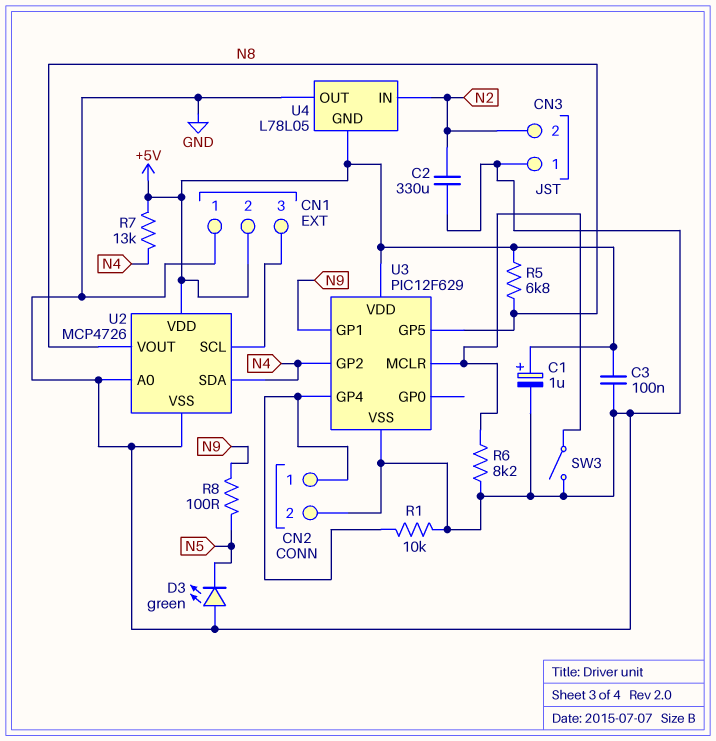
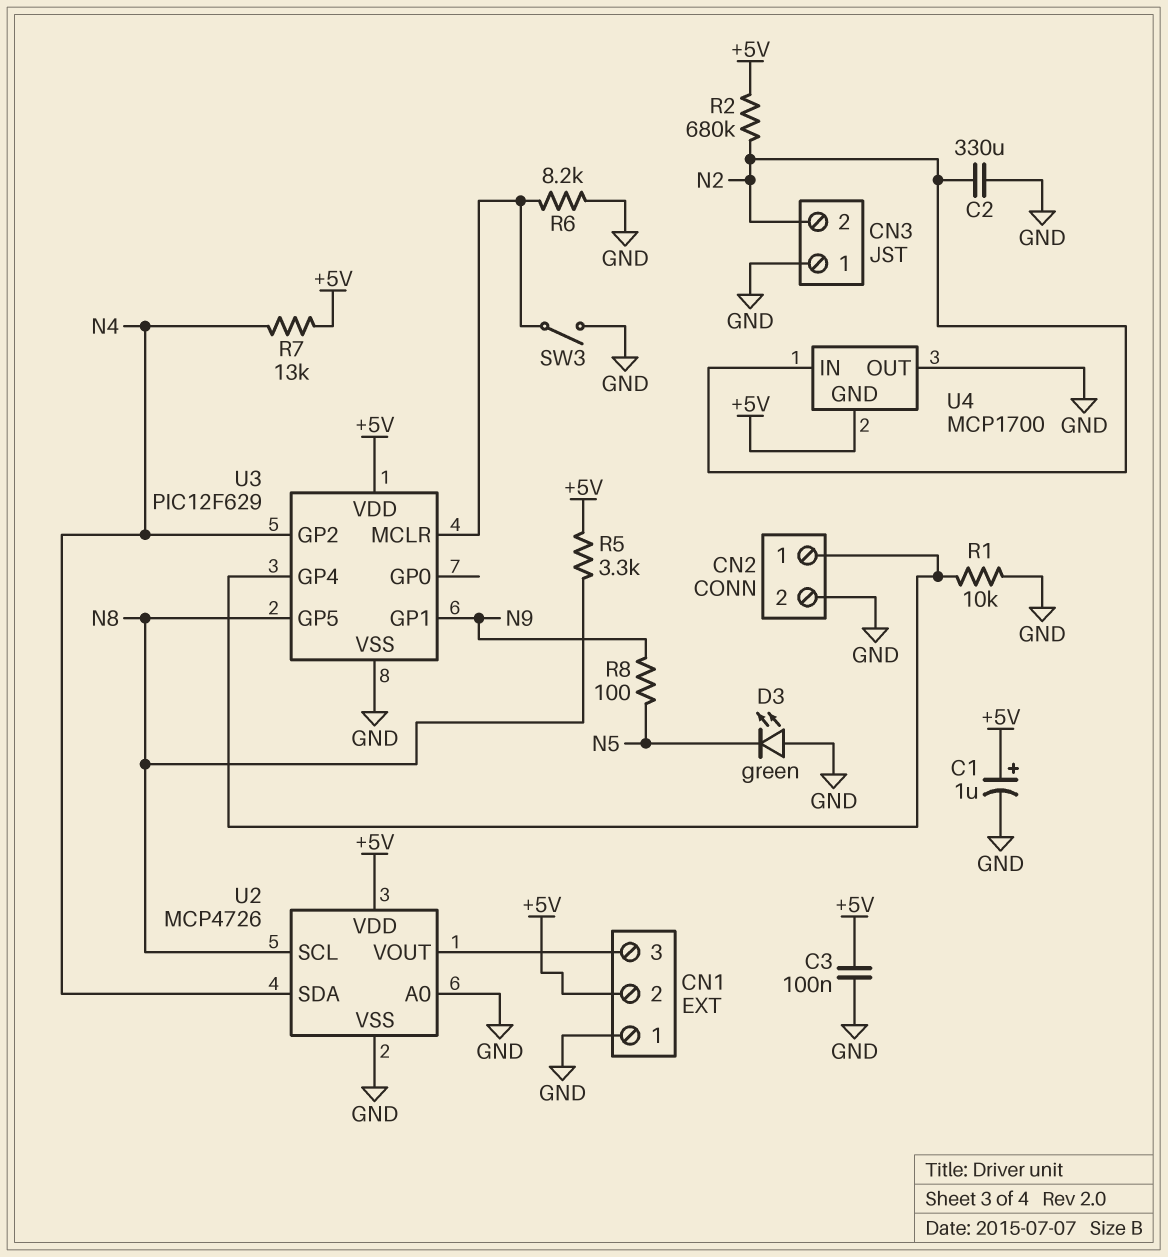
R2: none -> 680k (+5V, N2)
R5: 6.8k (+5V, N8) -> 3.3k (+5V, N8)
U2 pin SCL: CN1/3 -> N8
U2 pin VOUT: N8 -> CN1/3
U4: L78L05 -> MCP1700

